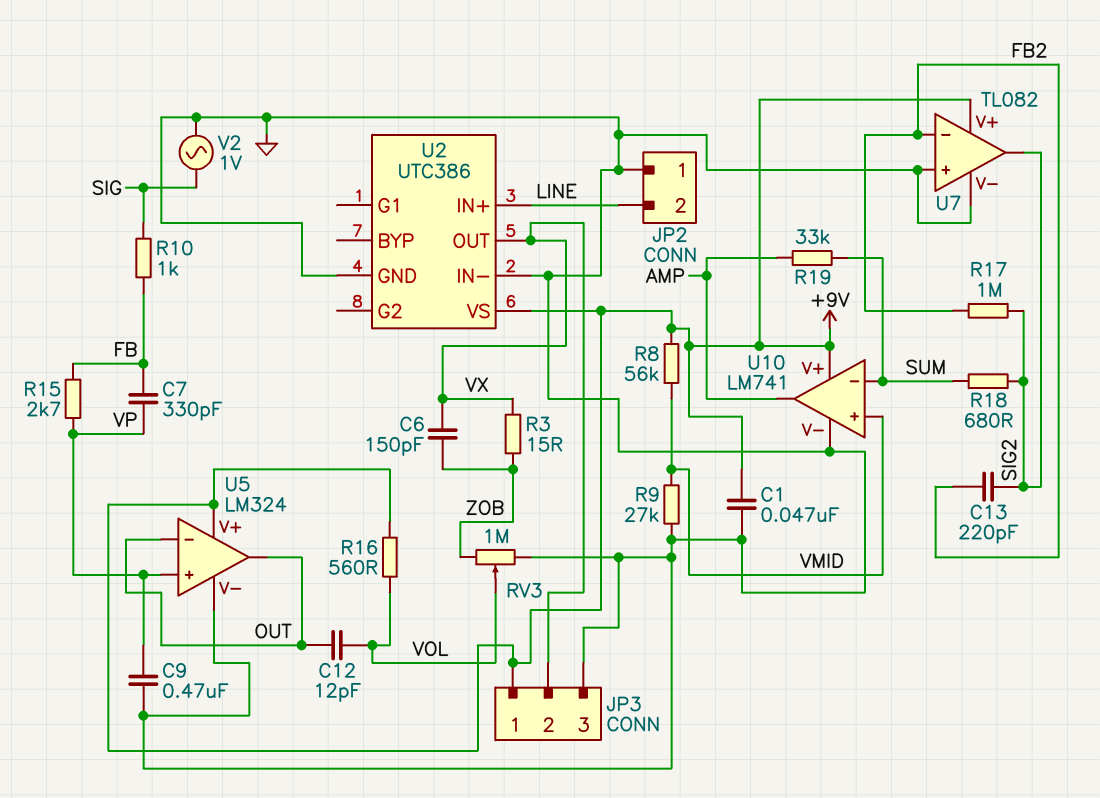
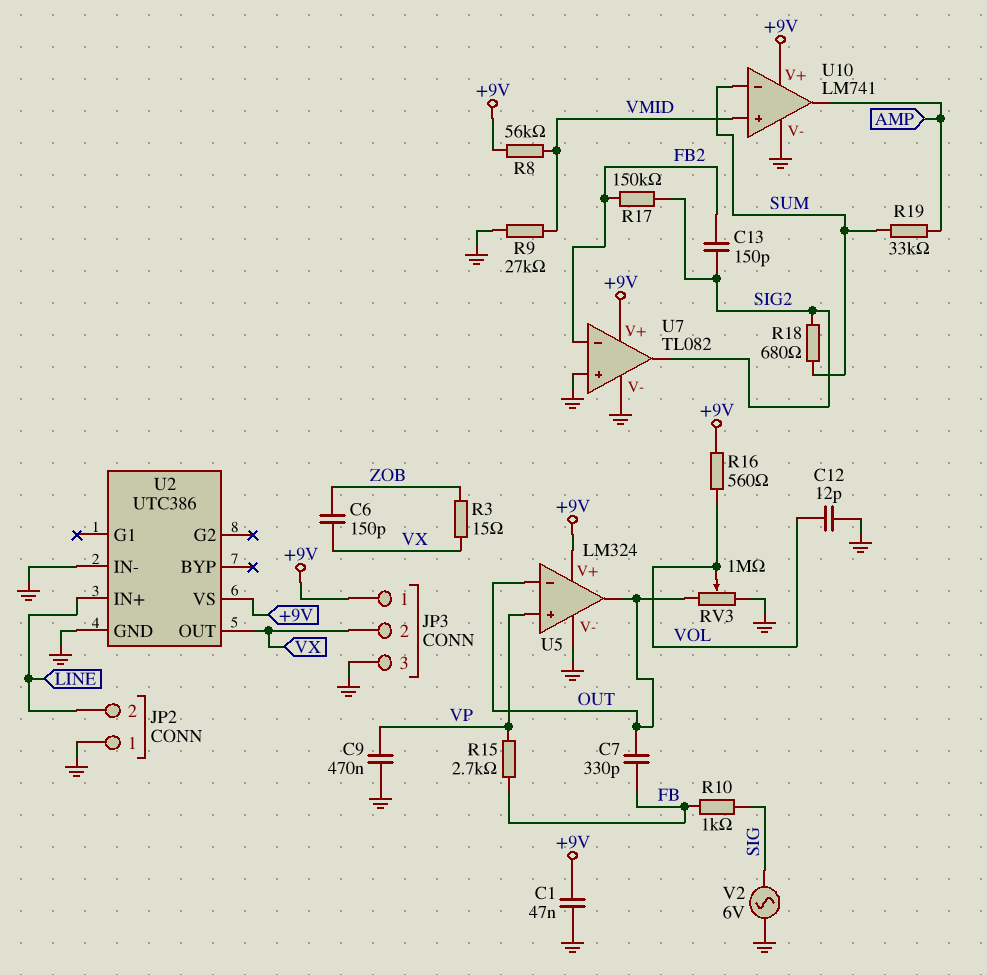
C7: 330pF (FB, VP) -> 330pF (FB, OUT)
C12: 12pF (OUT, VOL) -> 12pF (GND, VOL)
C13: 220pF (FB2, SIG2) -> 150pF (FB2, SIG2)
R17: 1M (FB2, SIG2) -> 150k (FB2, SIG2)
RV3: 1M (GND, ZOB, wiper VOL) -> 1M (GND, OUT, wiper VOL)
V2: AC 1V (GND, SIG) -> AC 6V (GND, SIG)

